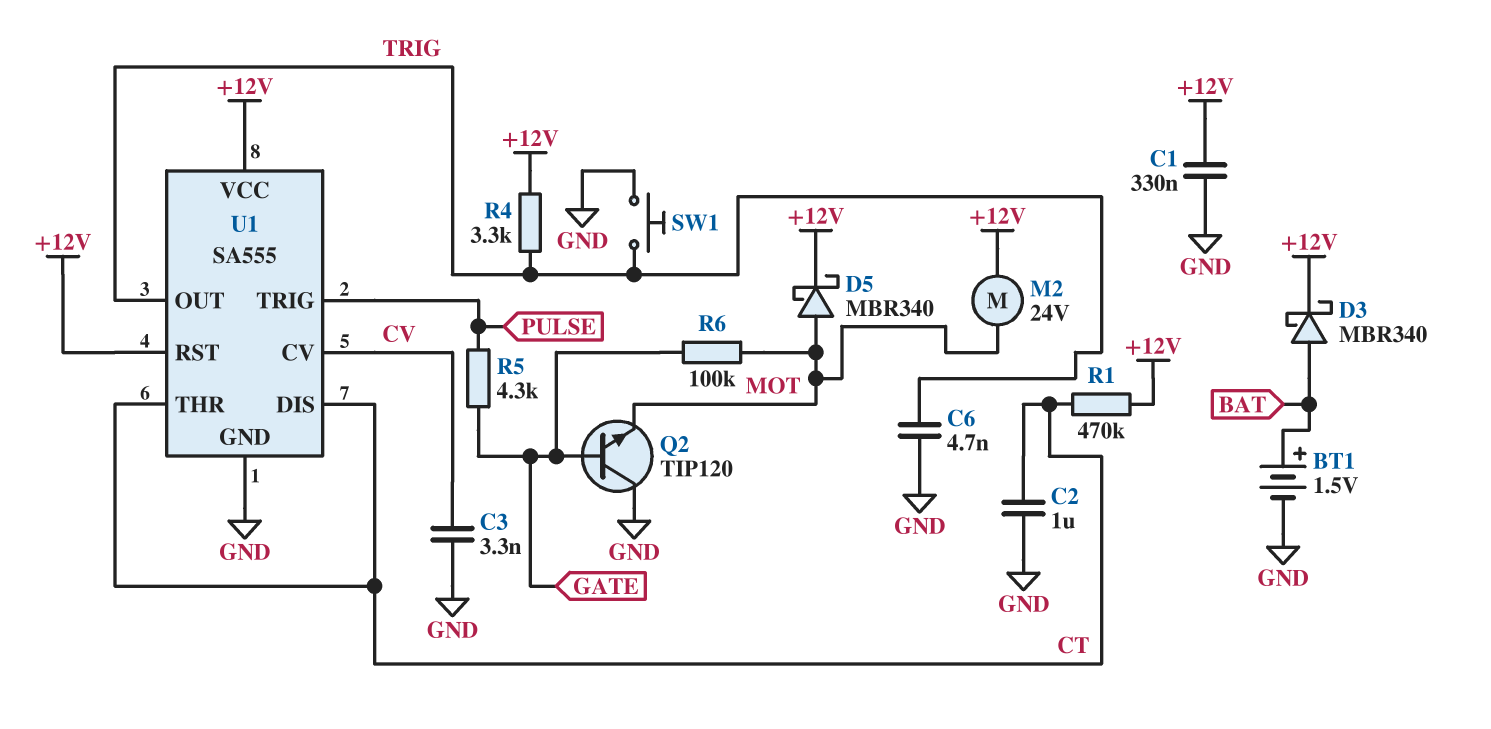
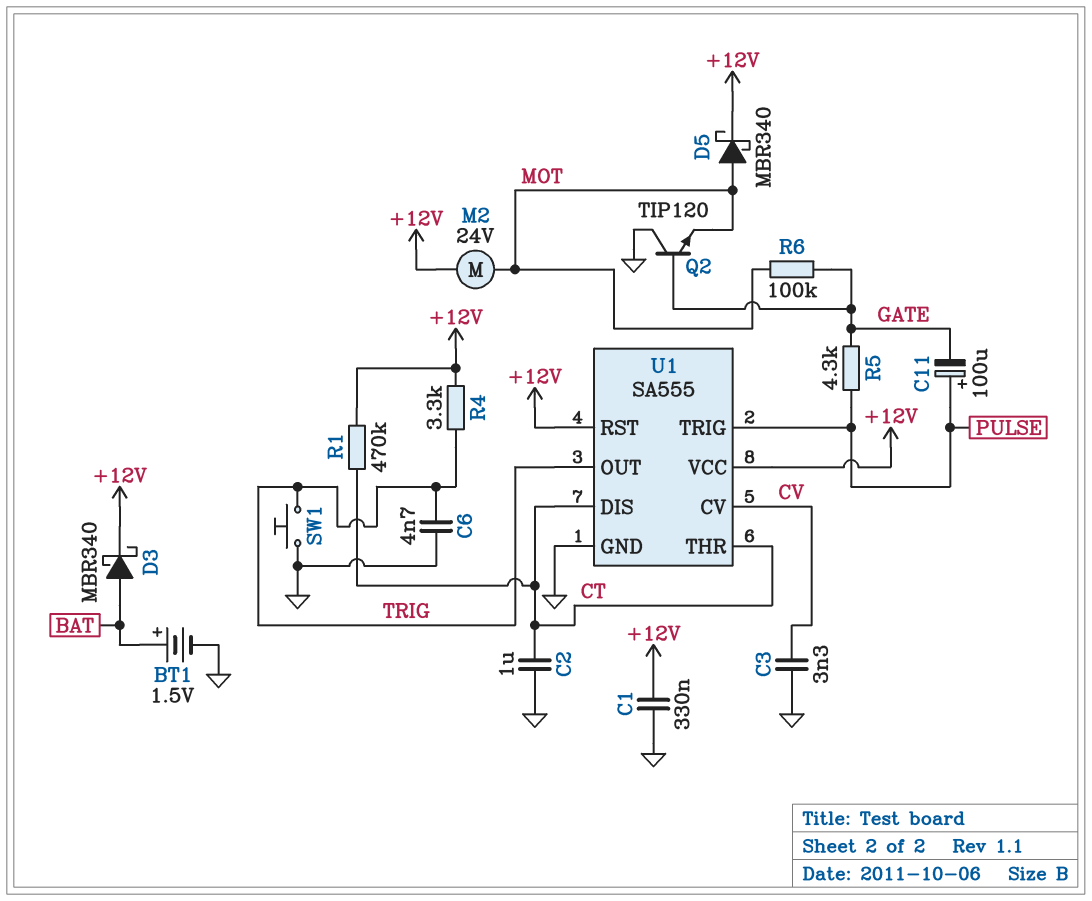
C11: none -> 100uF (plus PULSE, minus GATE)

